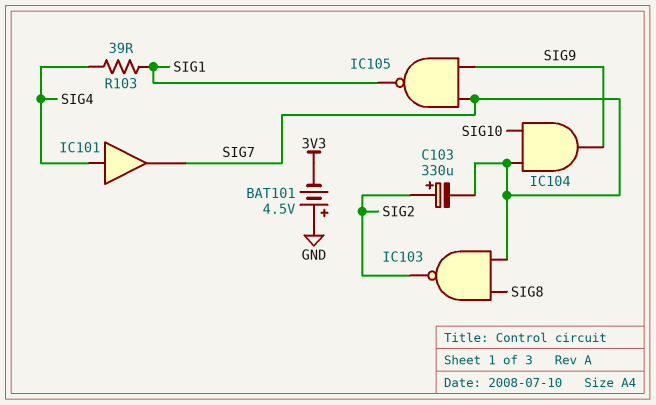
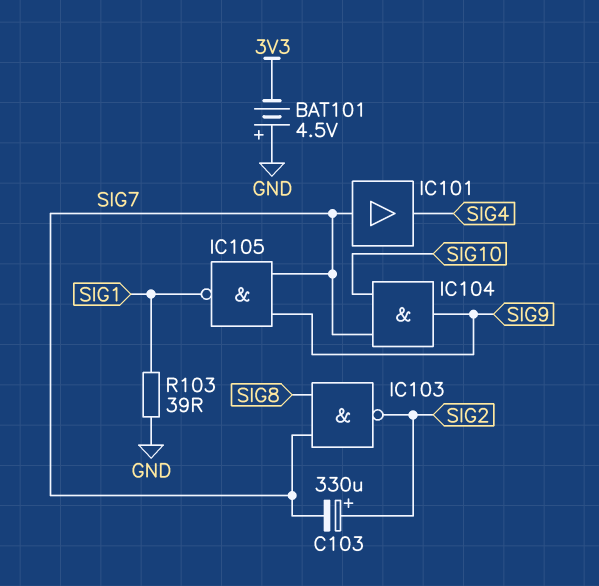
IC101: buffer (in SIG4, out SIG7) -> buffer (in SIG7, out SIG4)
R103: 39 (SIG1, SIG4) -> 39 (GND, SIG1)

